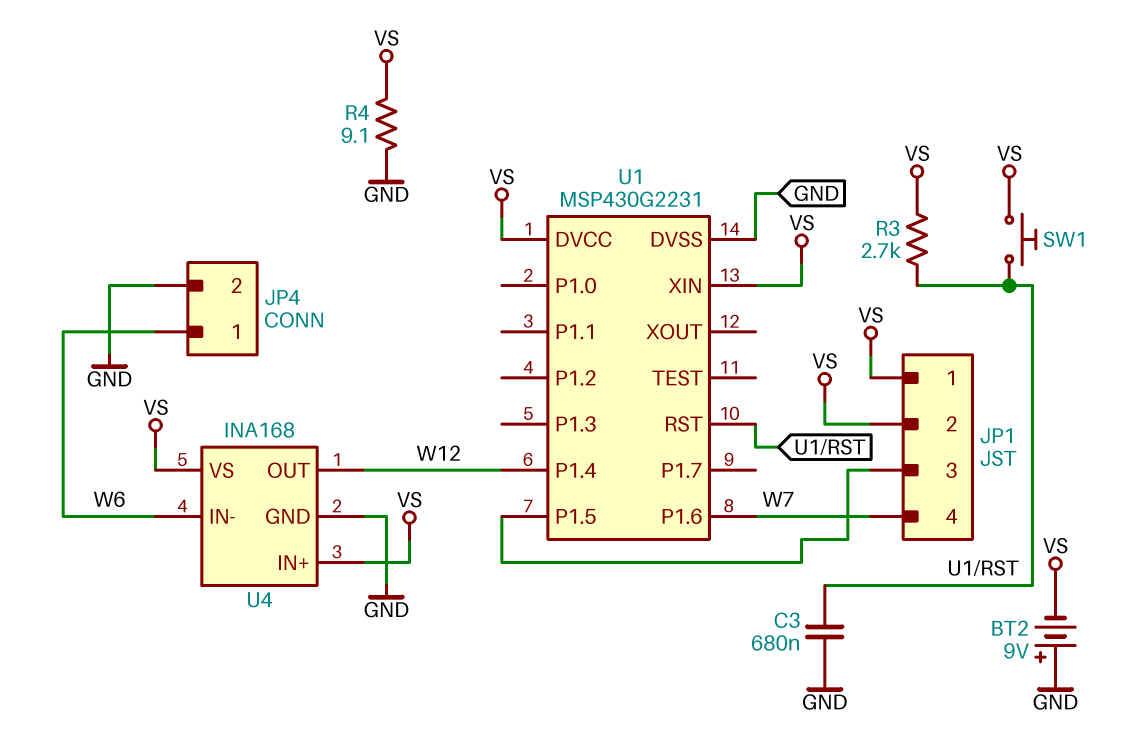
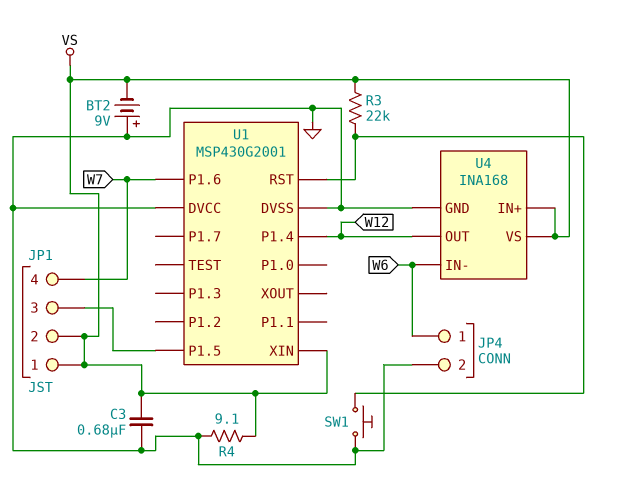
C3: 680nF (GND, U1/RST) -> 680nF (GND, VS)
R3: 2.7k (U1/RST, VS) -> 22k (U1/RST, VS)
SW1: button (U1/RST, VS) -> button (GND, U1/RST)
U1: MSP430G2231 -> MSP430G2001
U1 pin DVCC: VS -> GND

